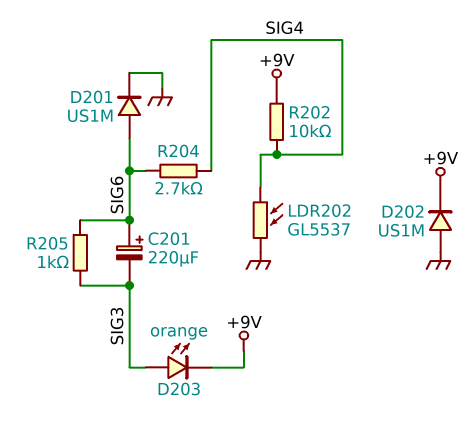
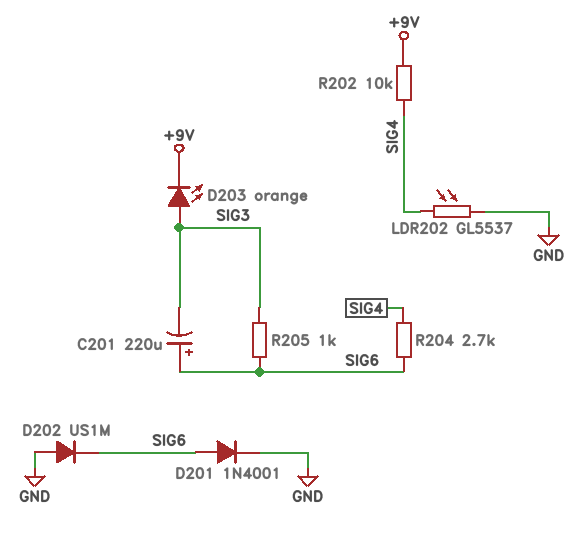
D201: diode US1M (A SIG6, K GND) -> diode 1N4001 (A SIG6, K GND)
D202: diode US1M (A GND, K +9V) -> diode US1M (A GND, K SIG6)

